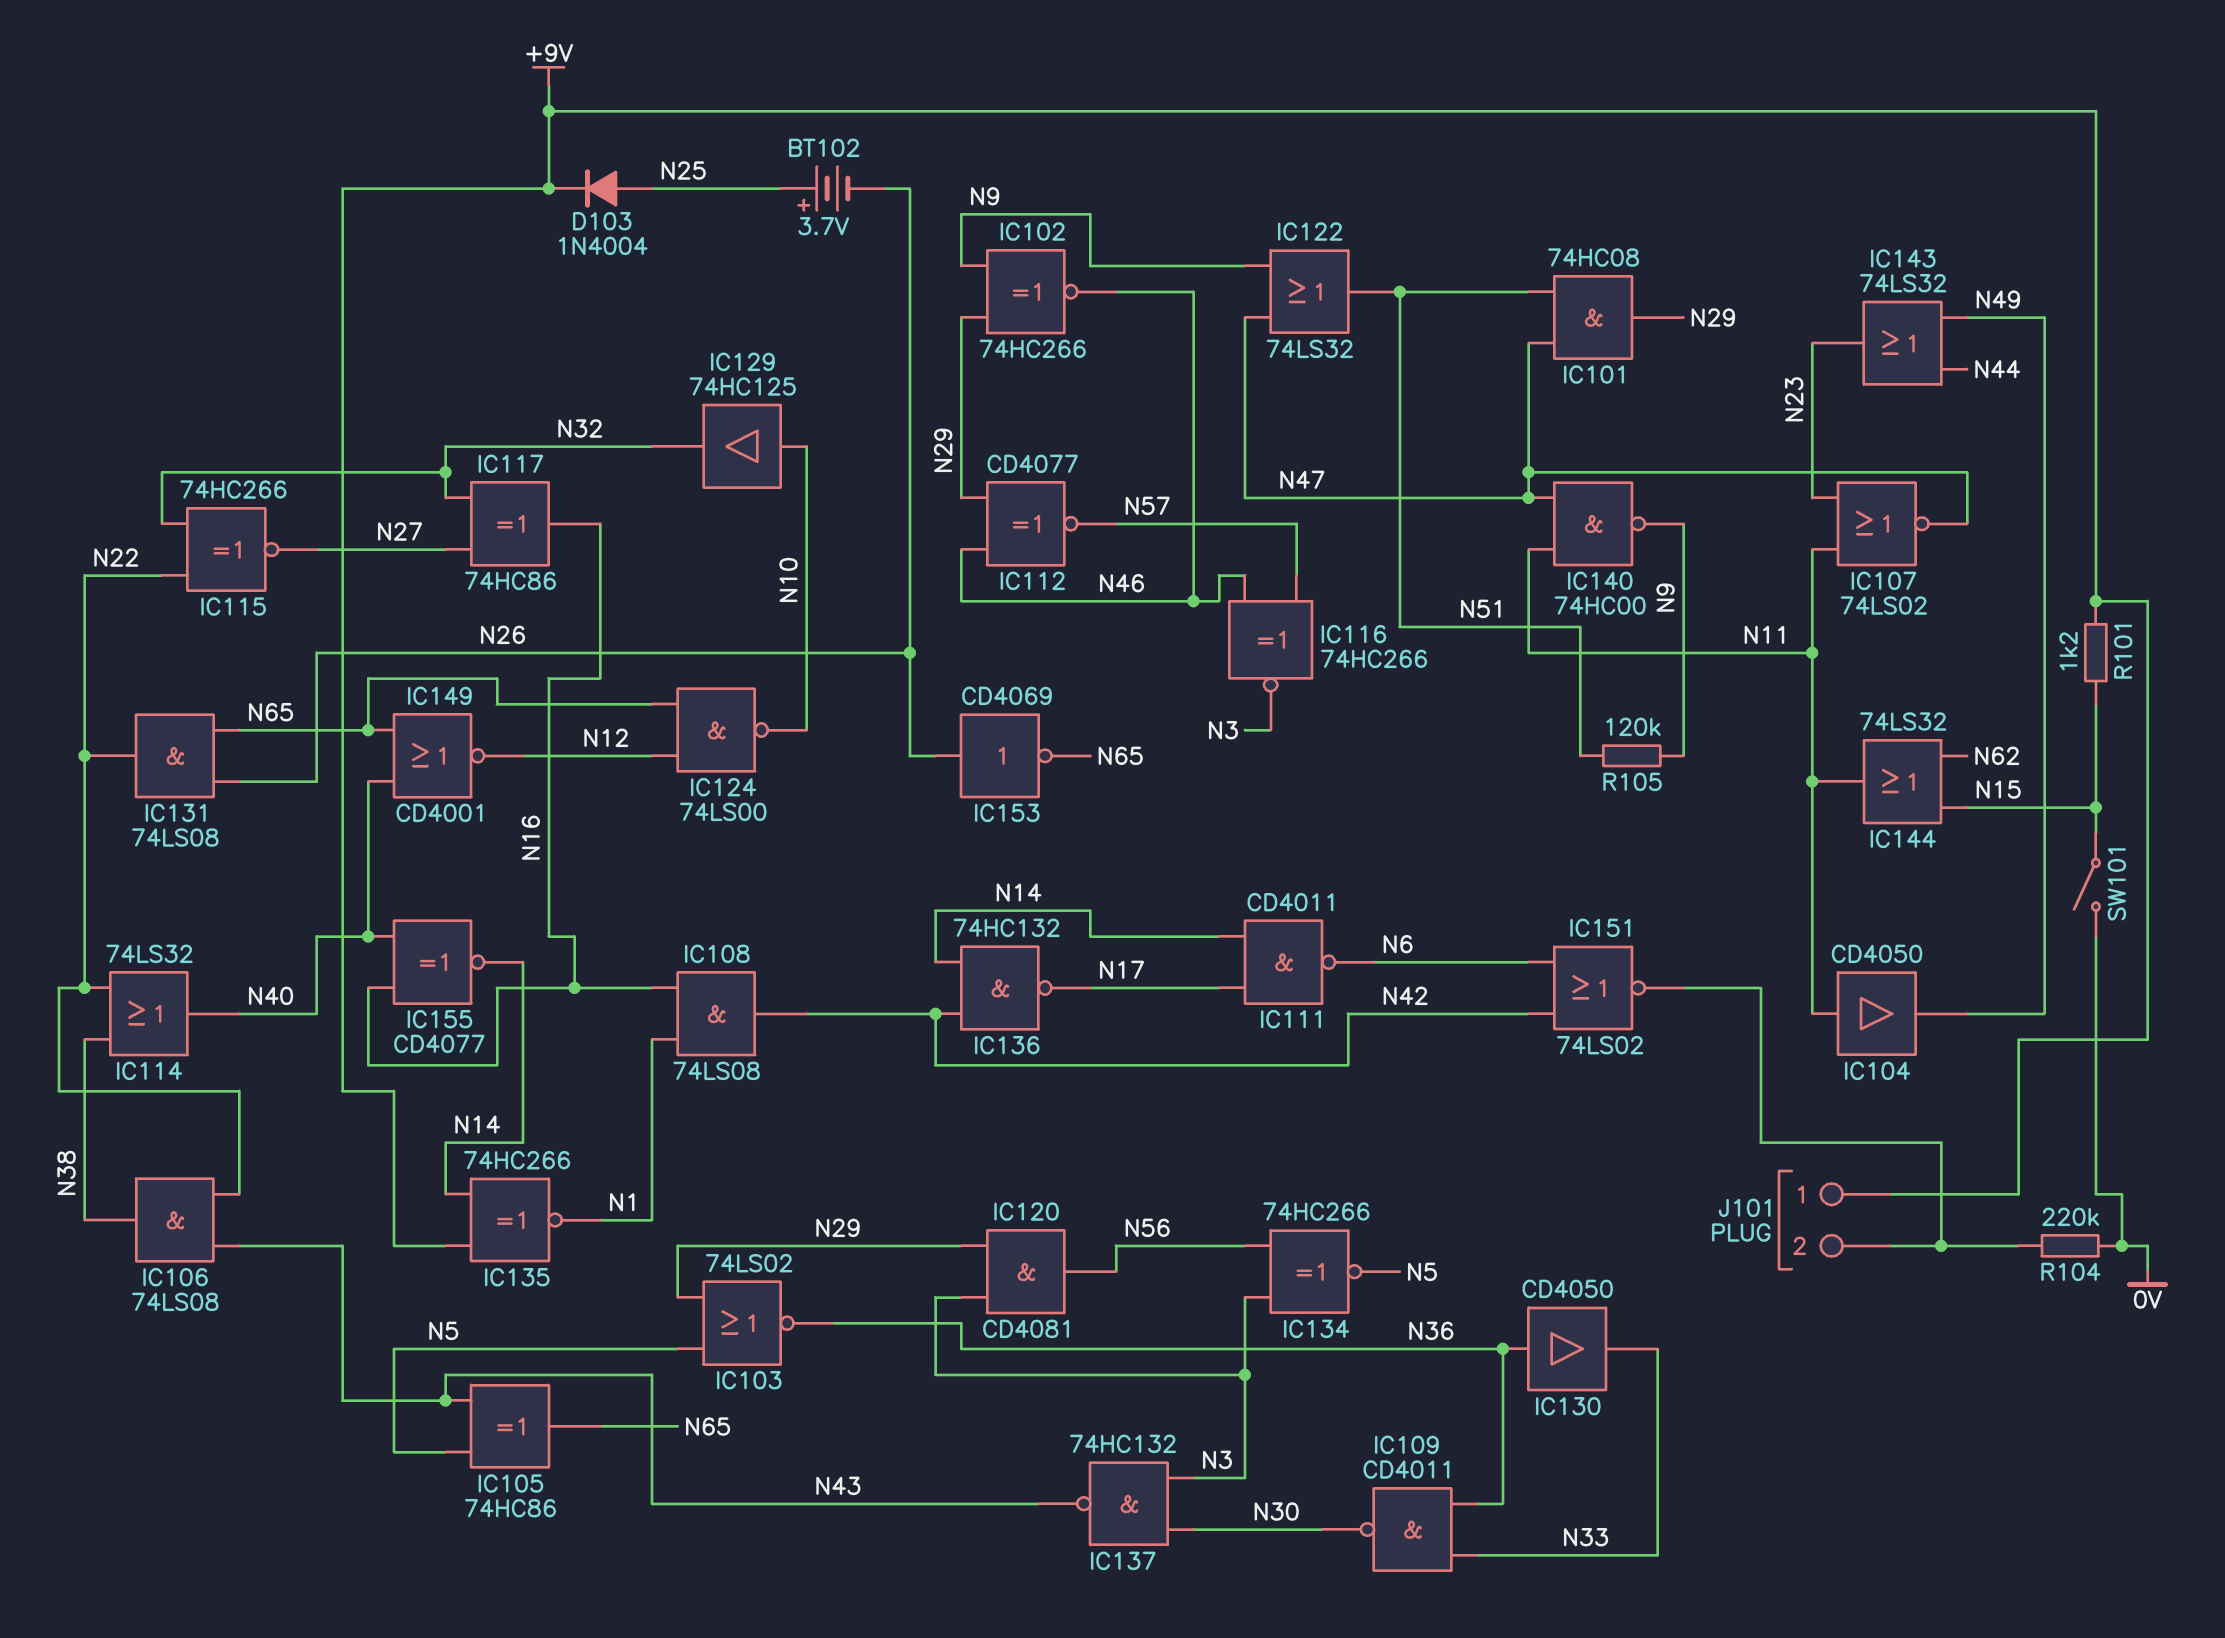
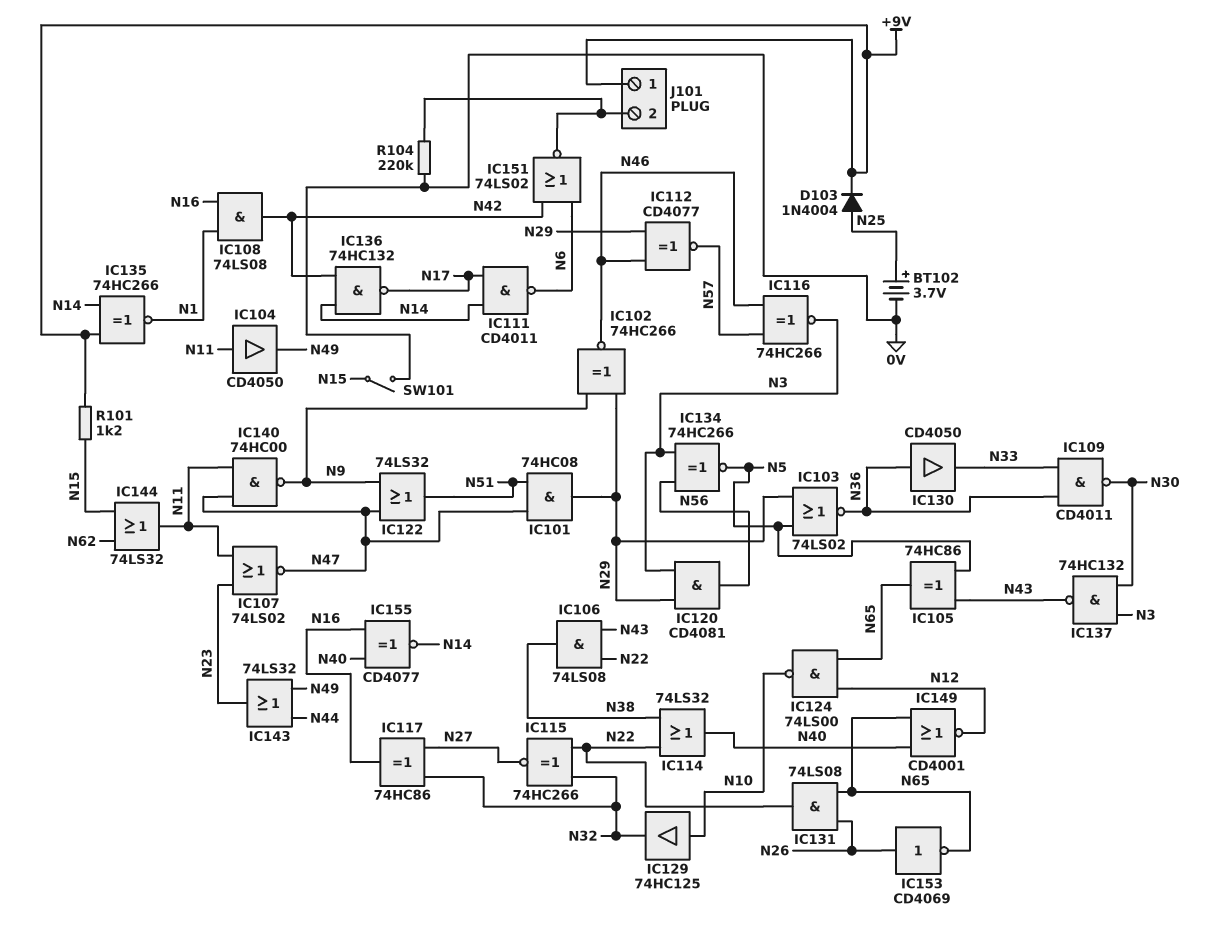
BT102: 3.7V (plus N25, minus N26) -> 3.7V (plus N25, minus 0V)
R105: 120k (N9, N51) -> none

